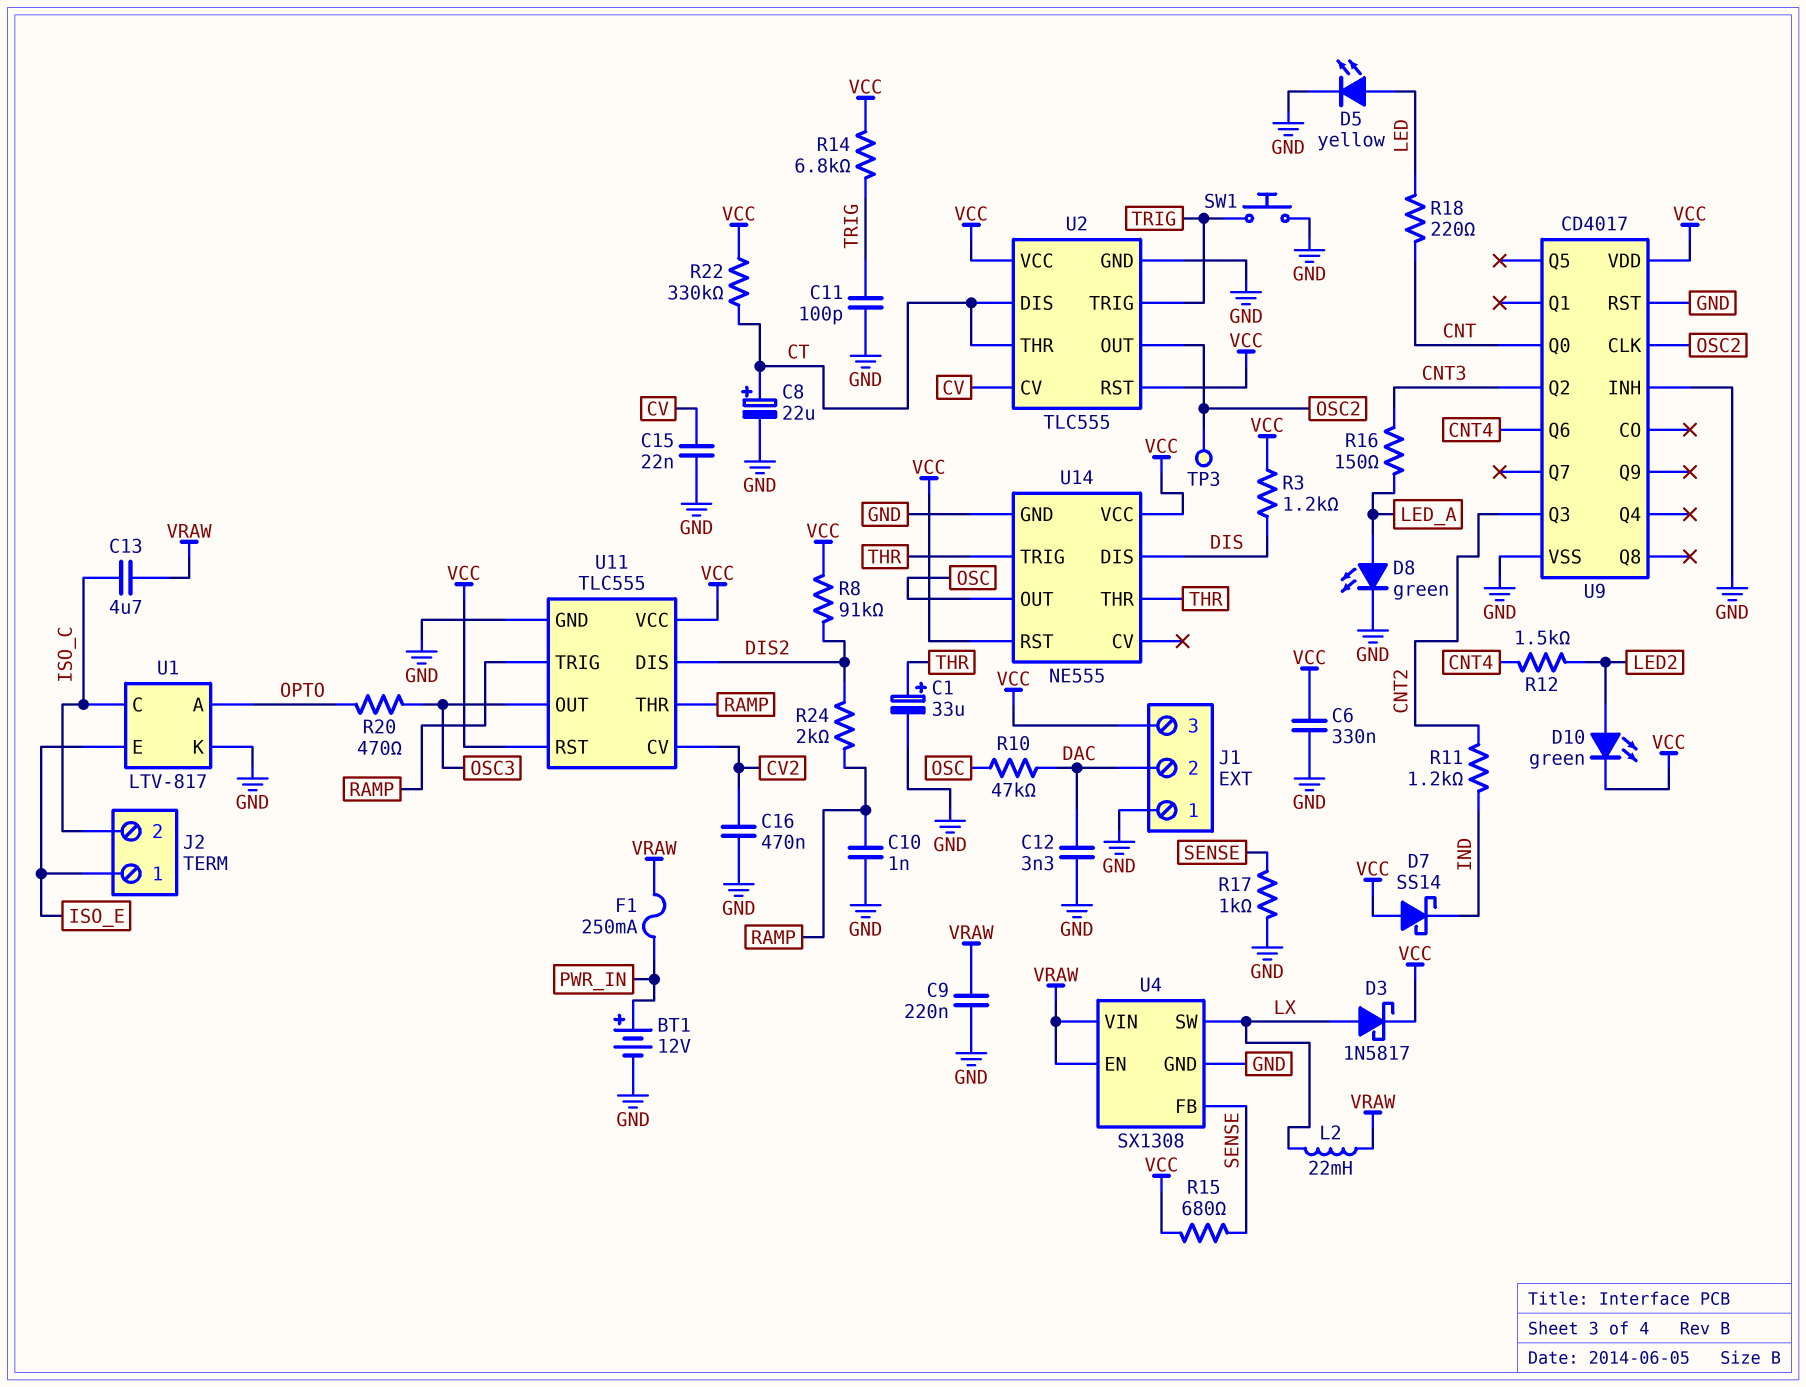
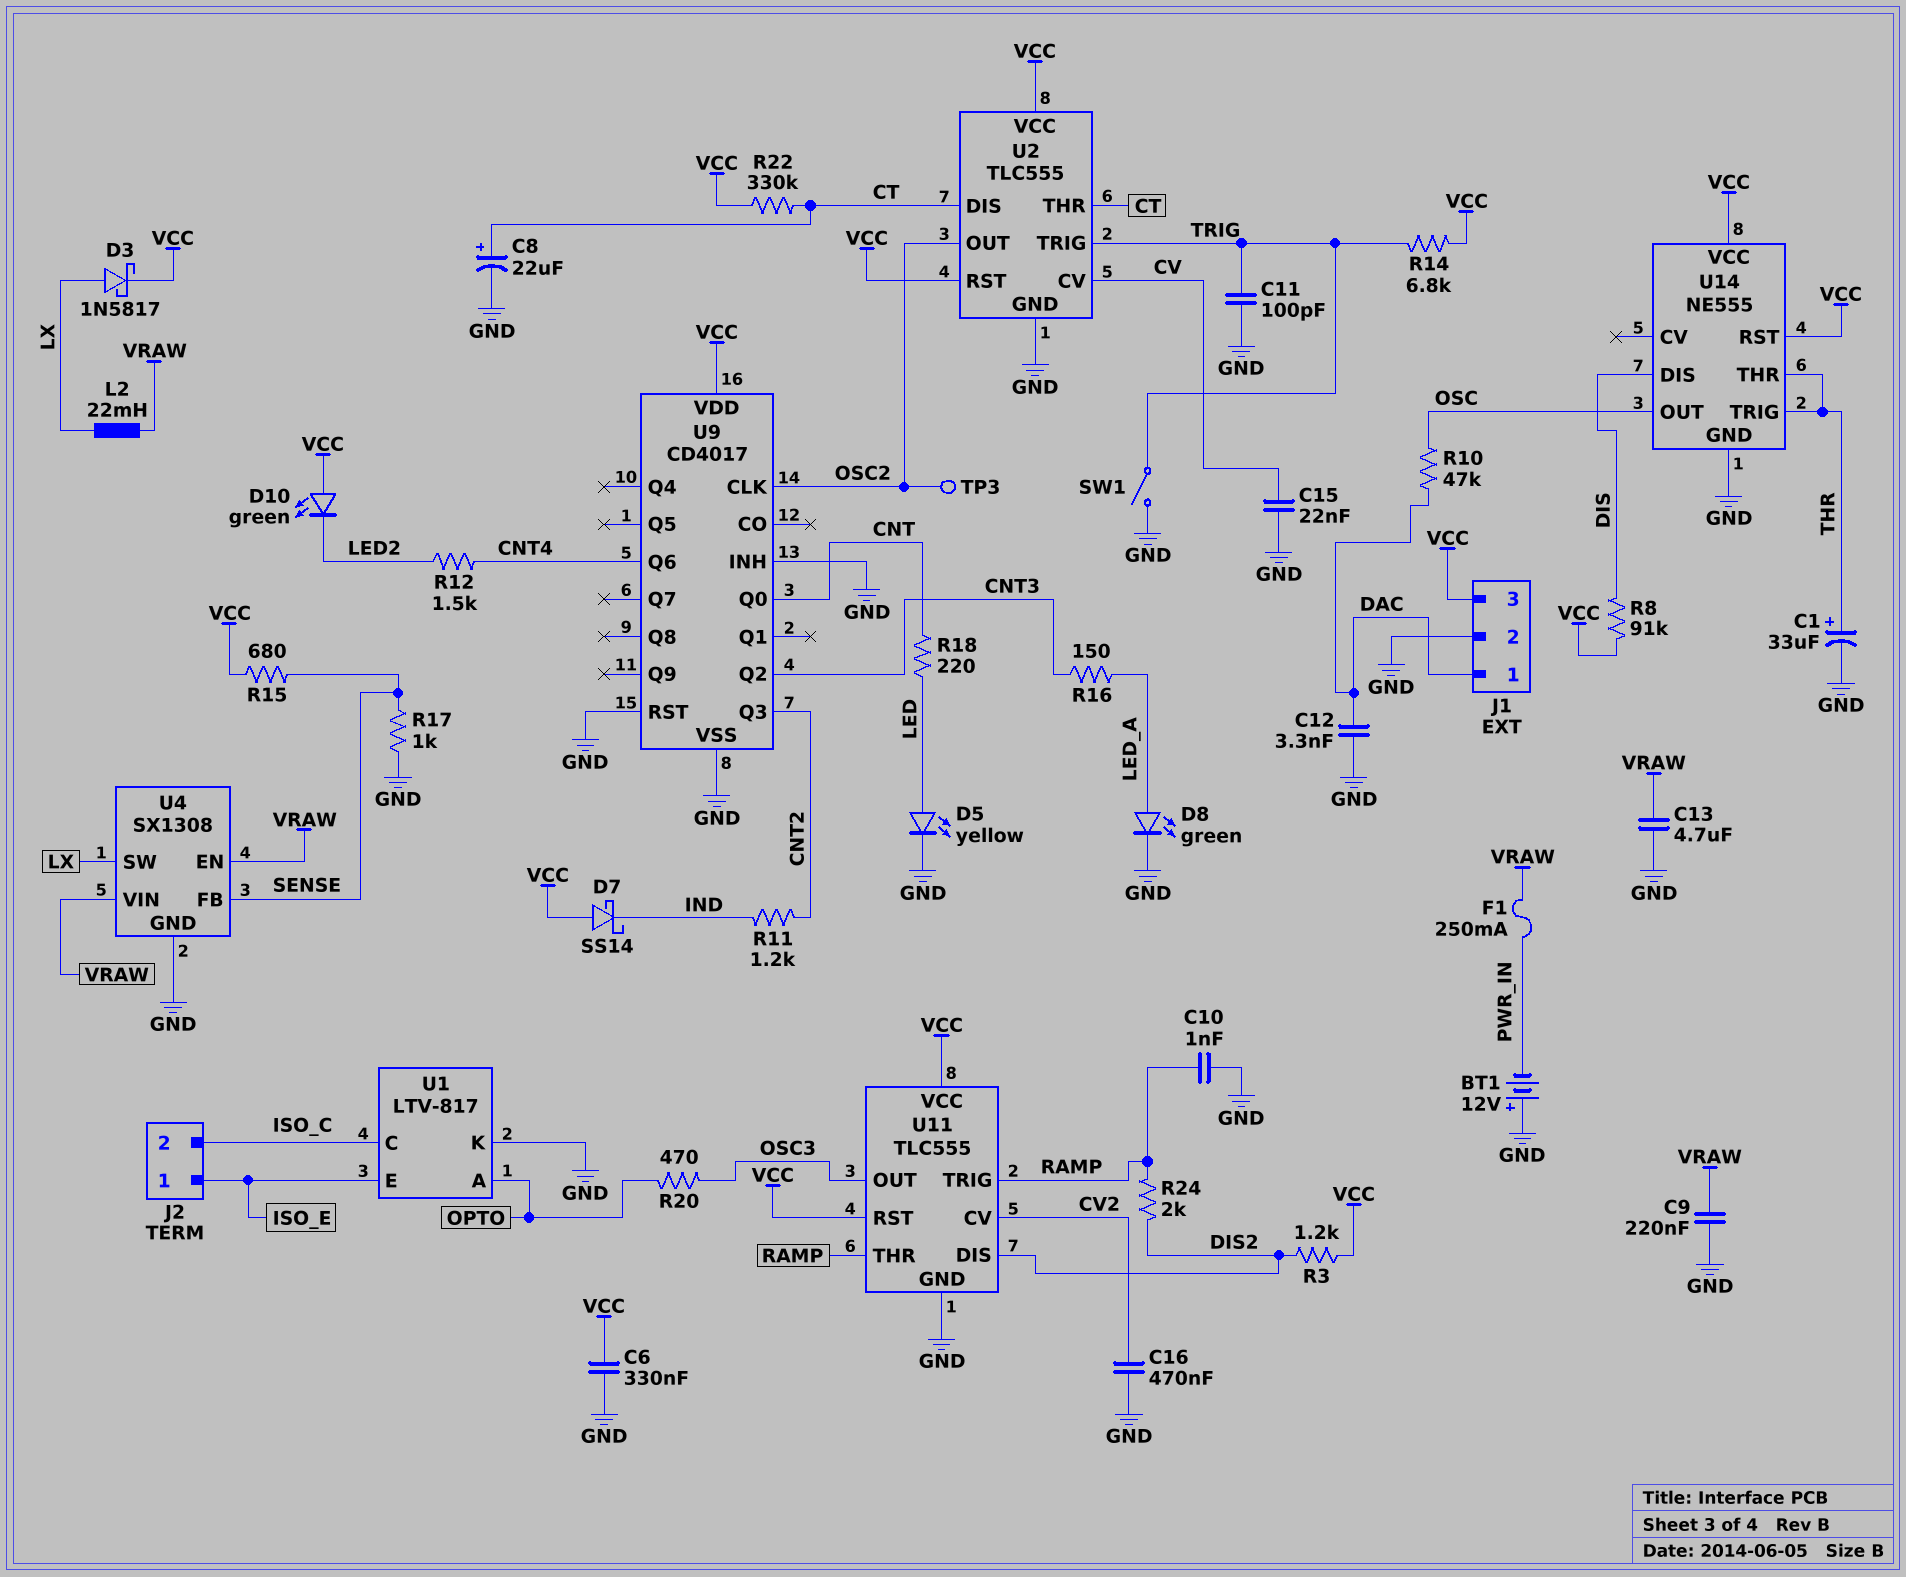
BT1: 12V (plus PWR_IN, minus GND) -> 12V (plus GND, minus PWR_IN)
C13: 4.7uF (ISO_C, VRAW) -> 4.7uF (GND, VRAW)
D10: LED green (A LED2, K VCC) -> LED green (A VCC, K LED2)
J1 pin 1: GND -> DAC
J1 pin 2: DAC -> GND
R3: 1.2k (DIS, VCC) -> 1.2k (DIS2, VCC)
R8: 91k (DIS2, VCC) -> 91k (DIS, VCC)
SW1: button (GND, TRIG) -> switch (GND, TRIG)

